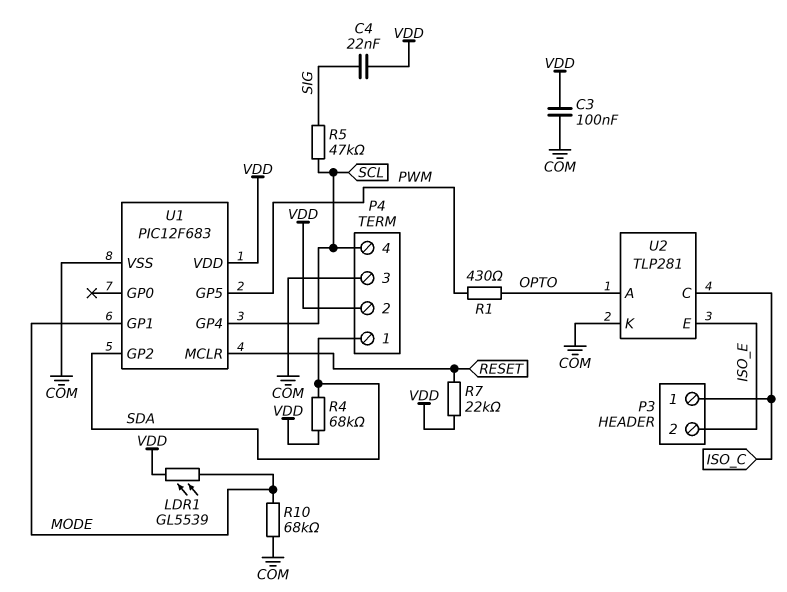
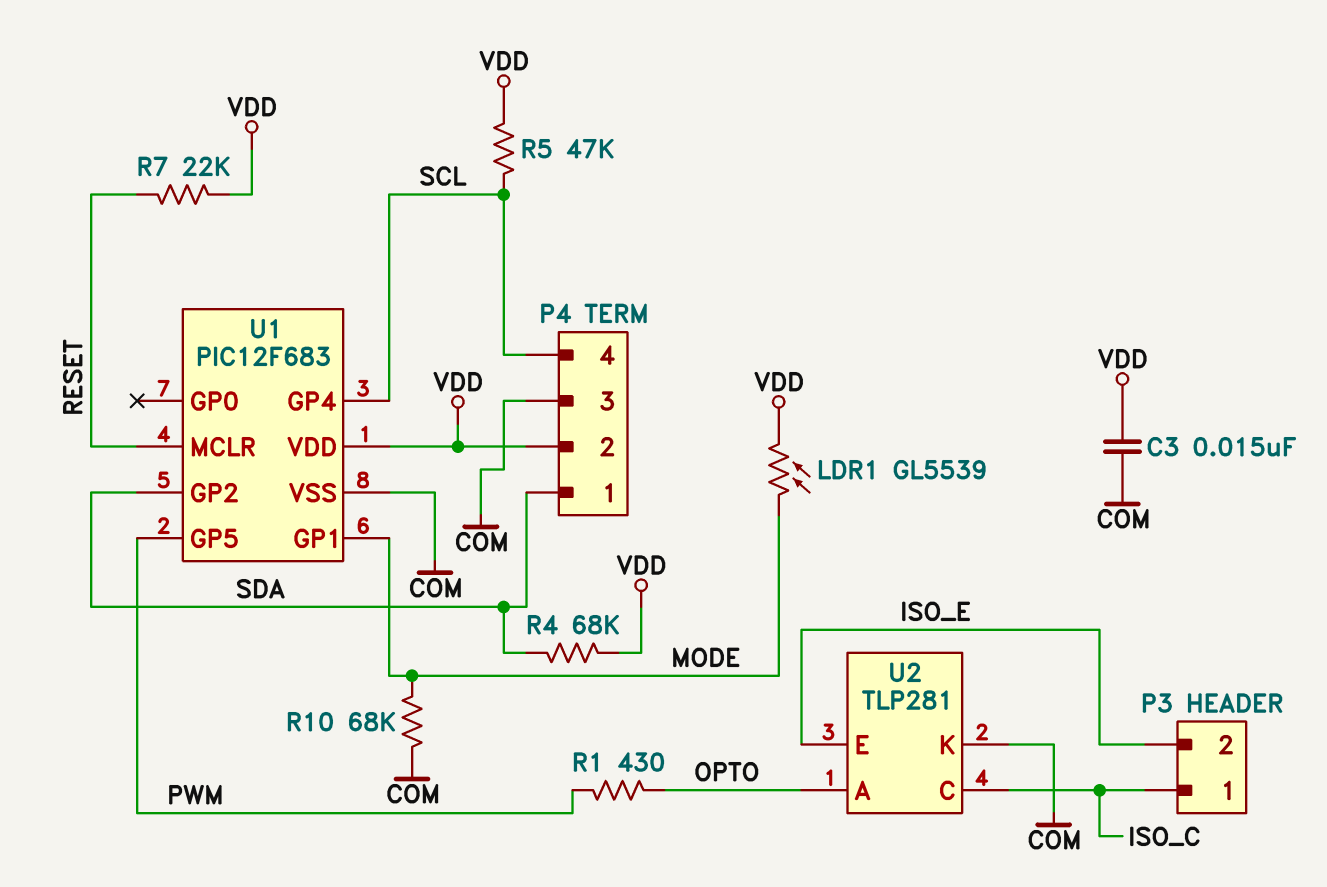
C3: 100nF (COM, VDD) -> 15nF (COM, VDD)
C4: 22nF (SIG, VDD) -> none
R5: 47k (SCL, SIG) -> 47k (SCL, VDD)

